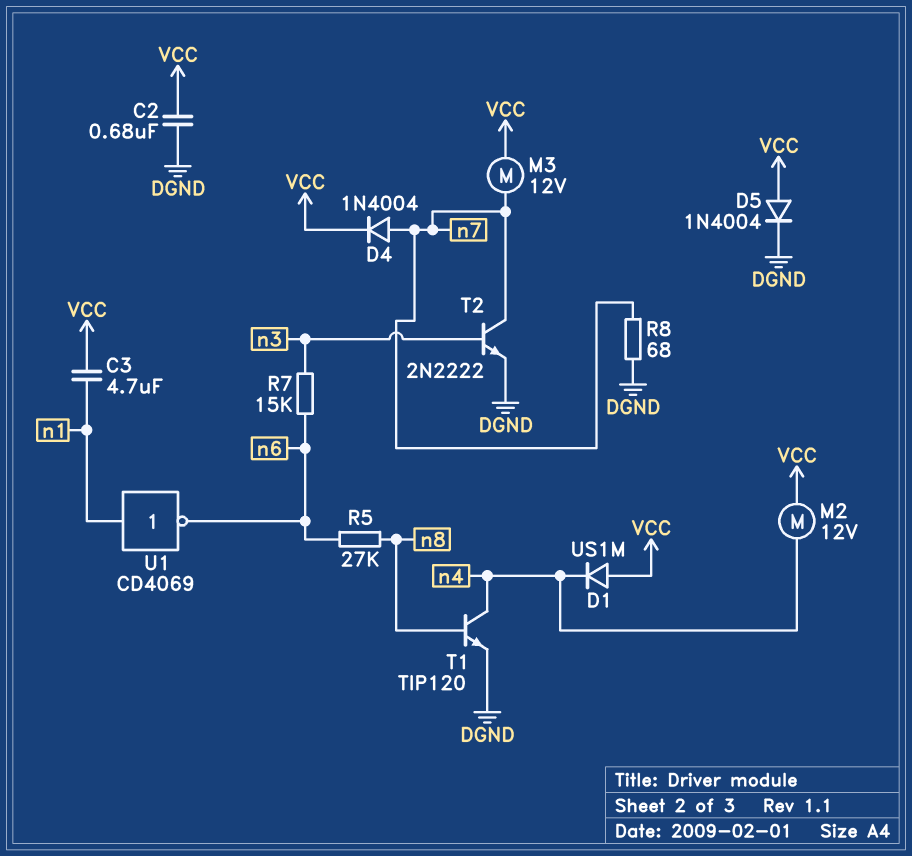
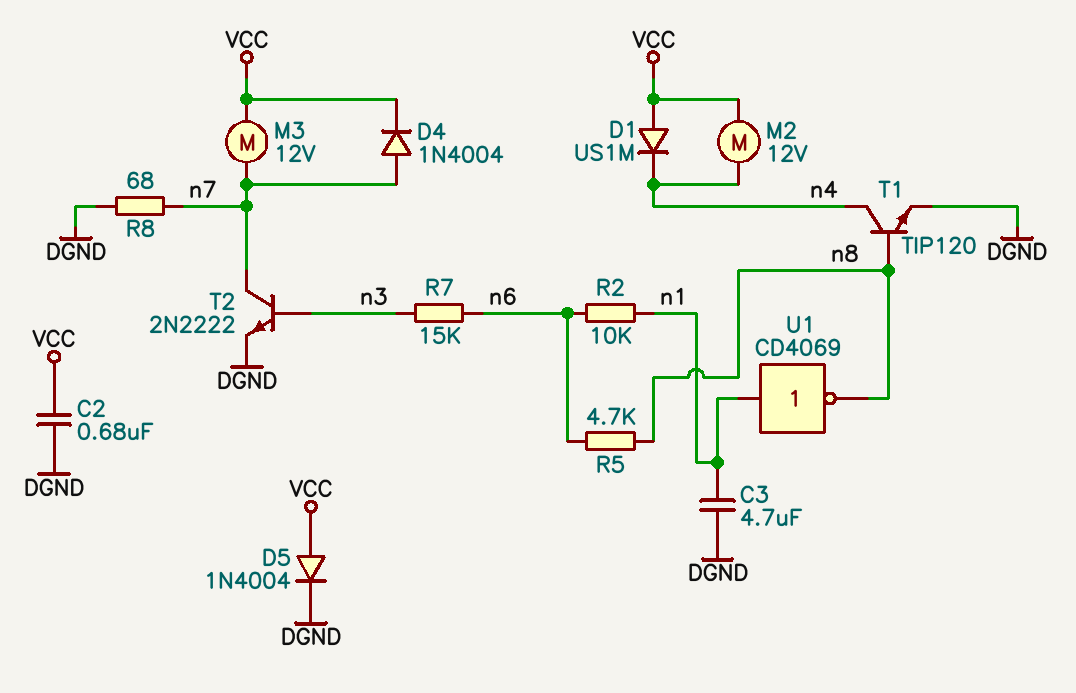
C3: 4.7uF (VCC, n1) -> 4.7uF (DGND, n1)
R2: none -> 10k (n1, n6)
R5: 27k (n6, n8) -> 4.7k (n6, n8)
U1: NOT CD4069 (in n1, out n6) -> NOT CD4069 (in n1, out n8)

